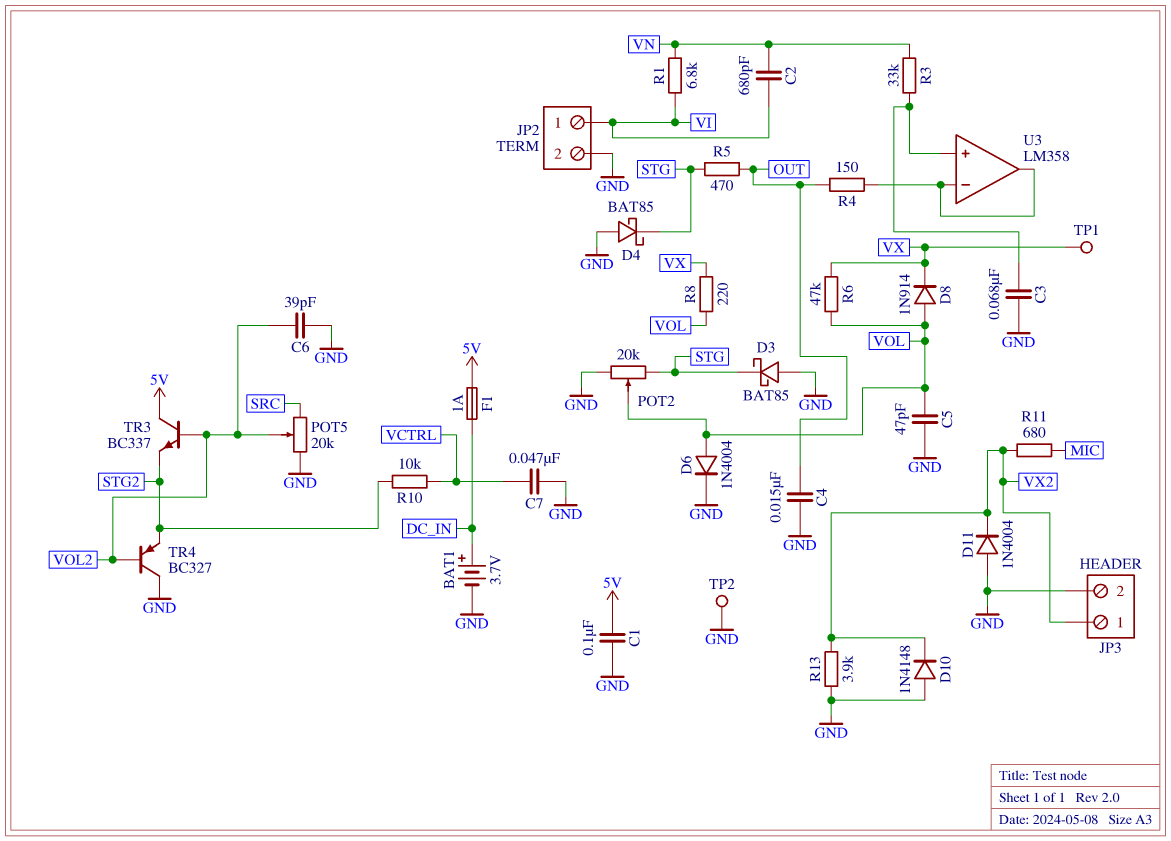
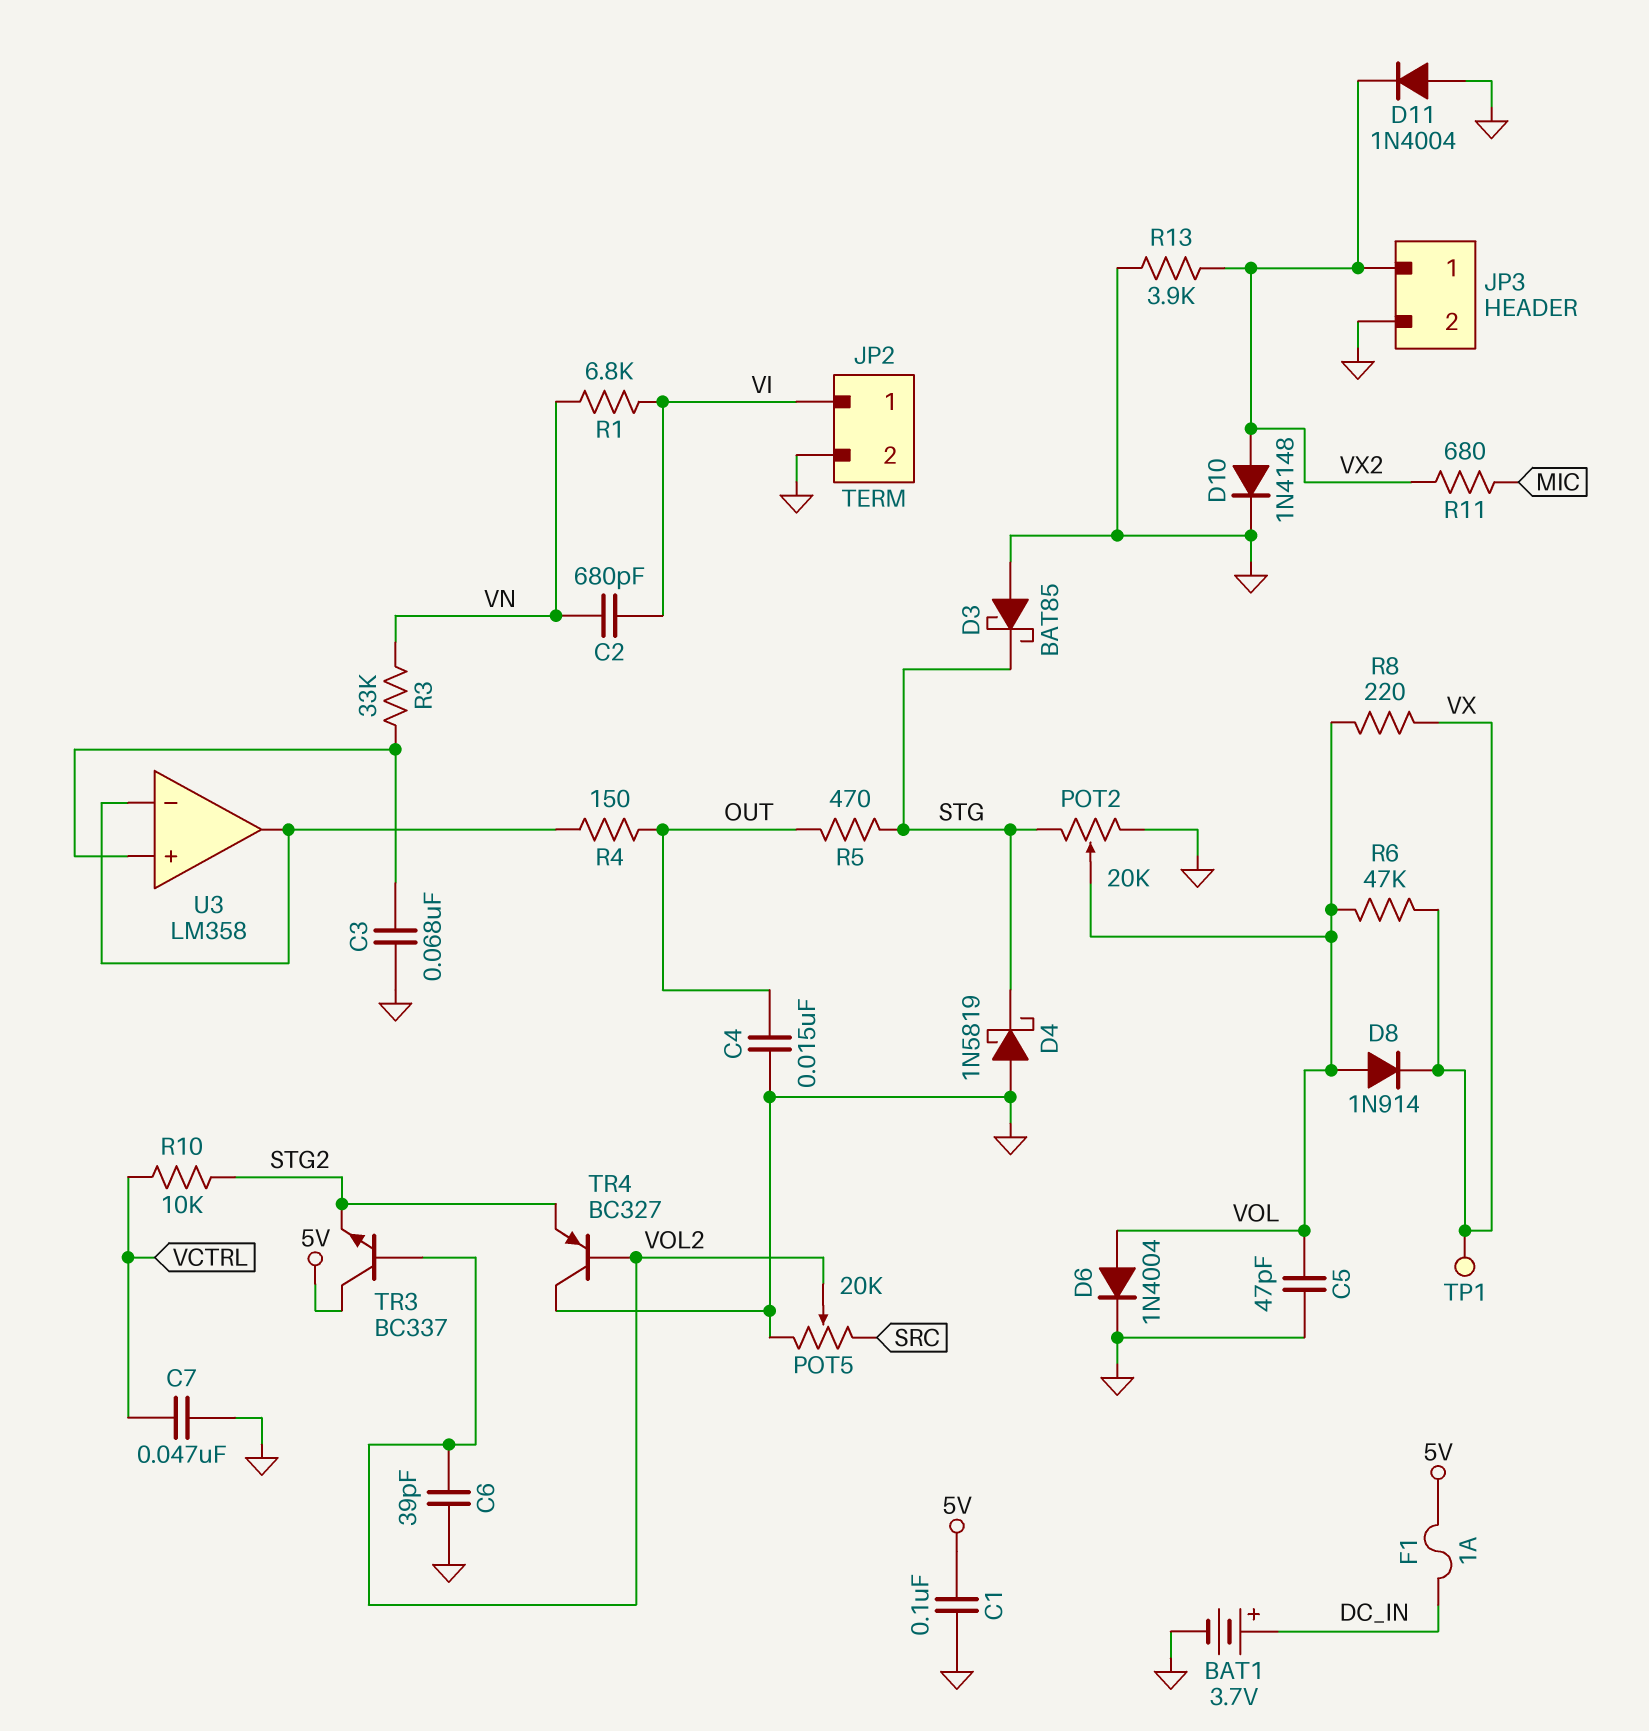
D4: schottky BAT85 (A GND, K STG) -> schottky 1N5819 (A GND, K STG)
D10: diode 1N4148 (A GND, K VX2) -> diode 1N4148 (A VX2, K GND)
TP2: test point (GND) -> none

